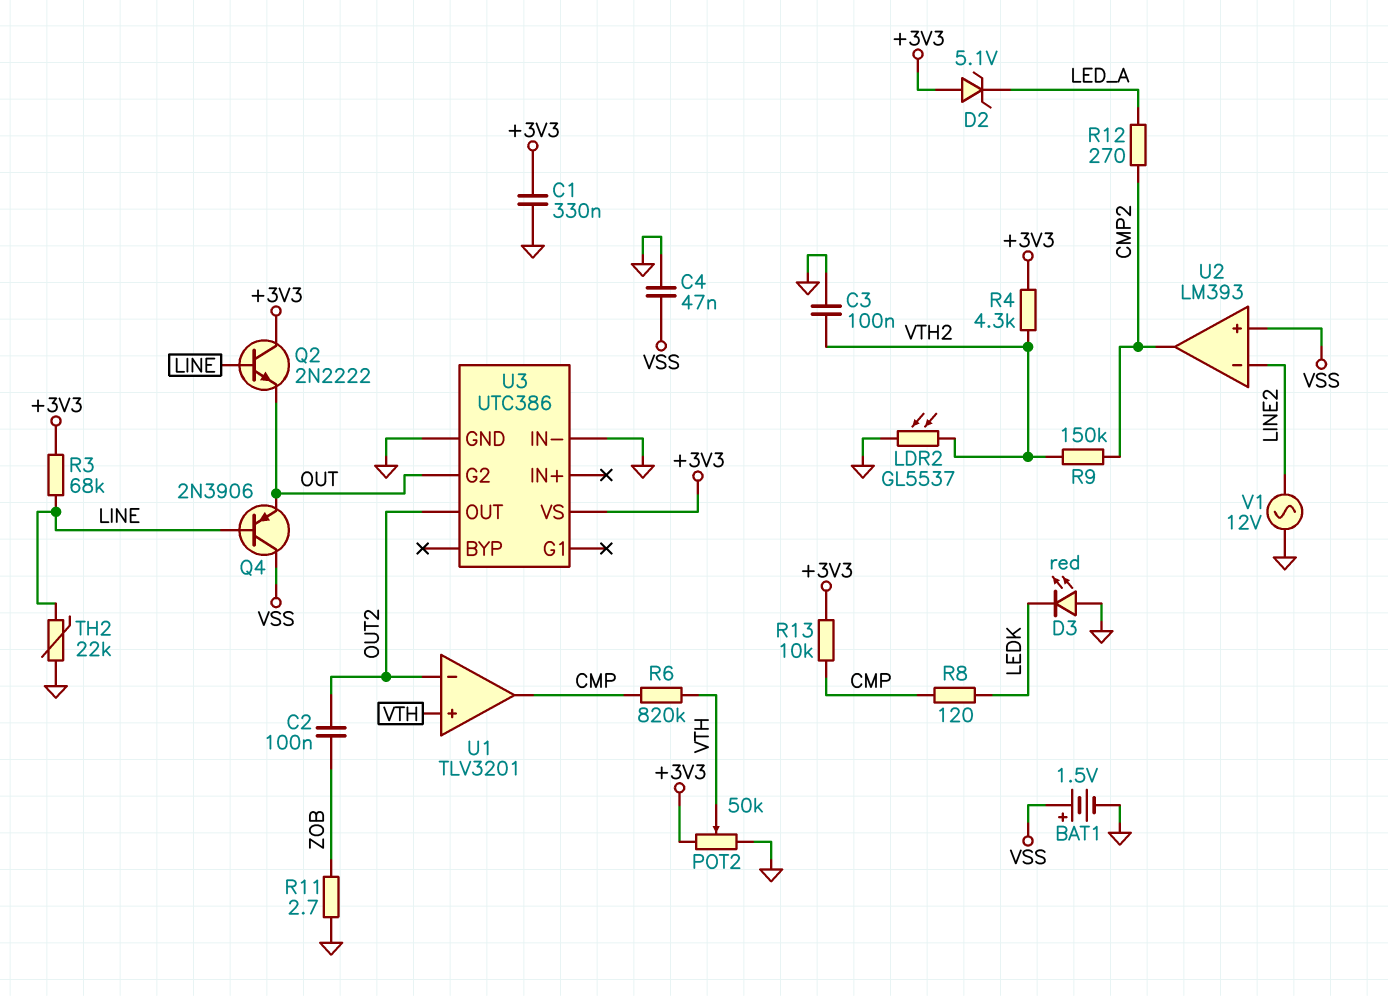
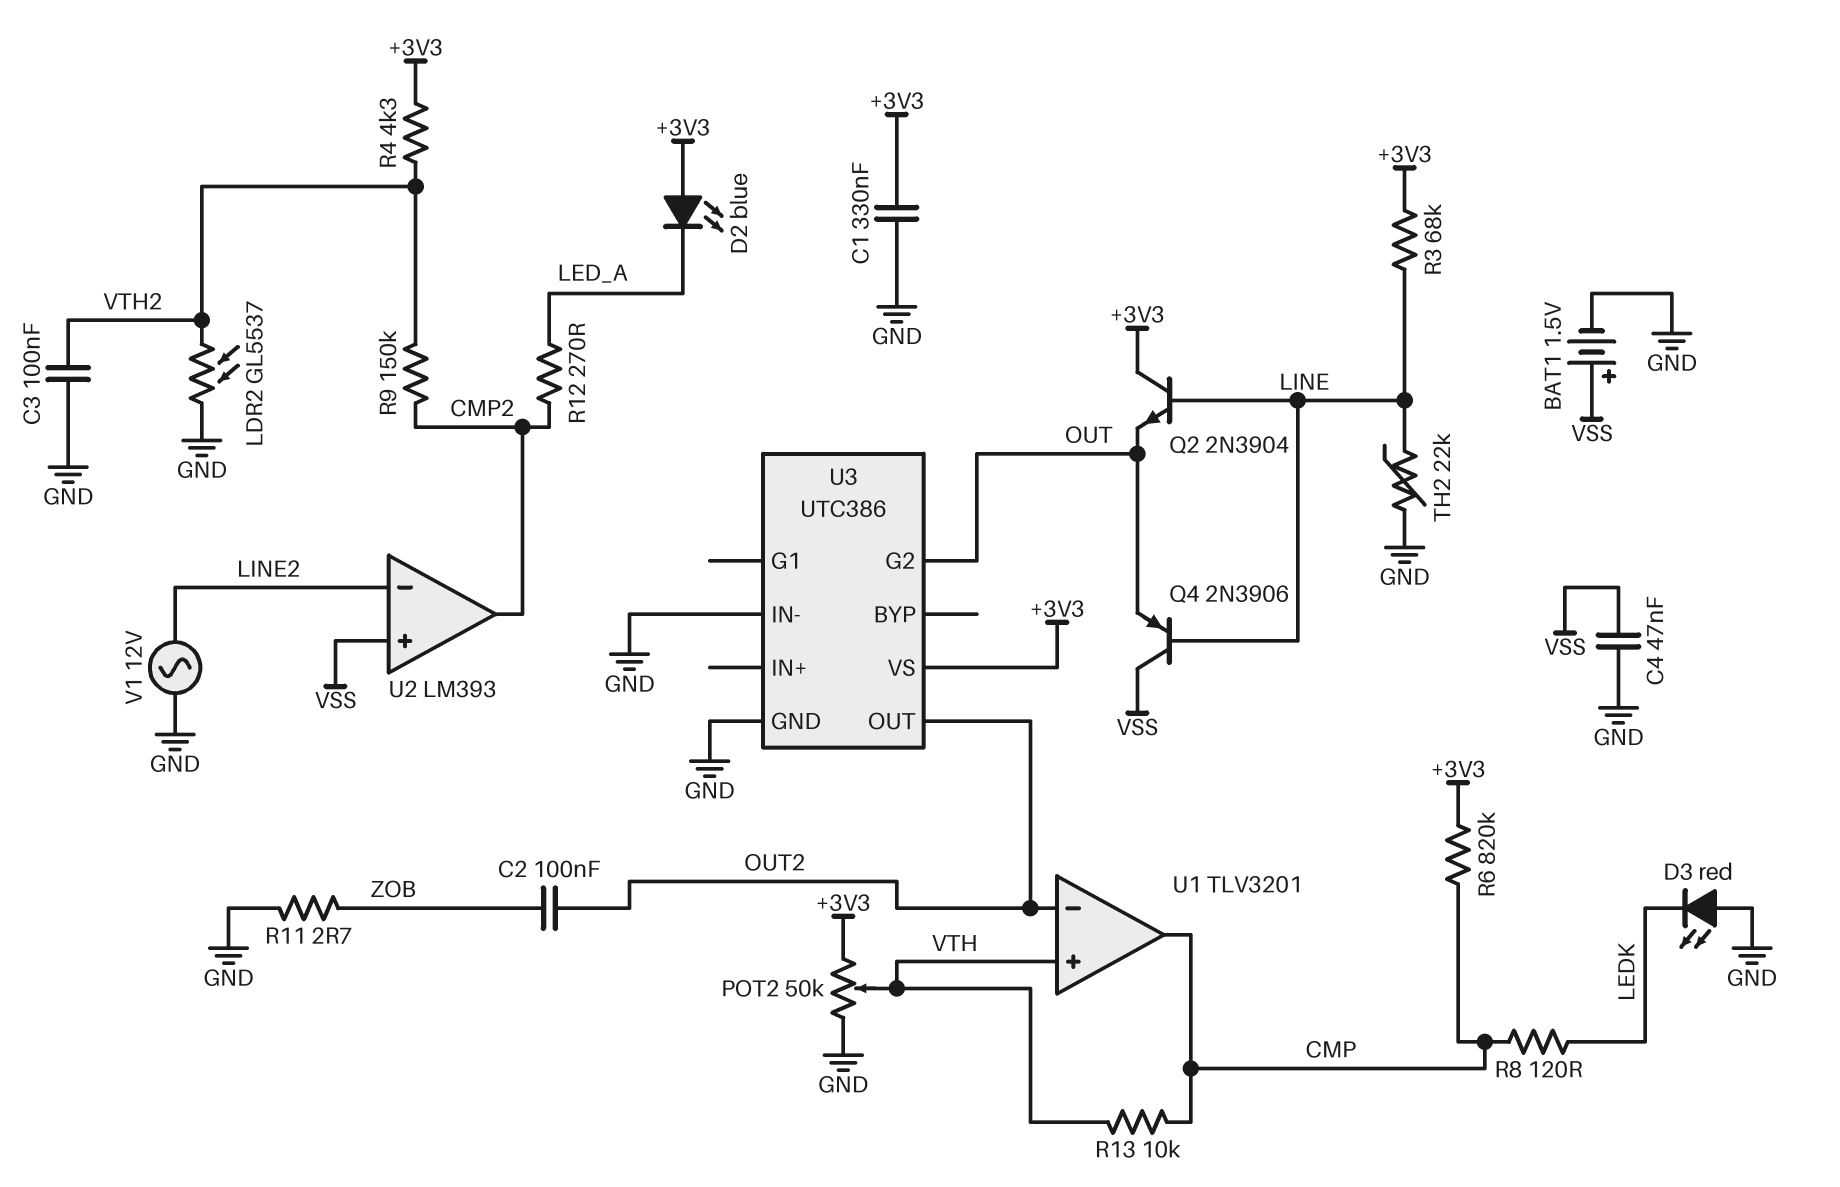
D2: zener 5.1V (A +3V3, K LED_A) -> LED blue (A +3V3, K LED_A)
Q2: NPN 2N2222 (B LINE, C +3V3, E OUT) -> NPN 2N3904 (B LINE, C +3V3, E OUT)
R6: 820k (CMP, VTH) -> 820k (+3V3, CMP)
R13: 10k (+3V3, CMP) -> 10k (CMP, VTH)

